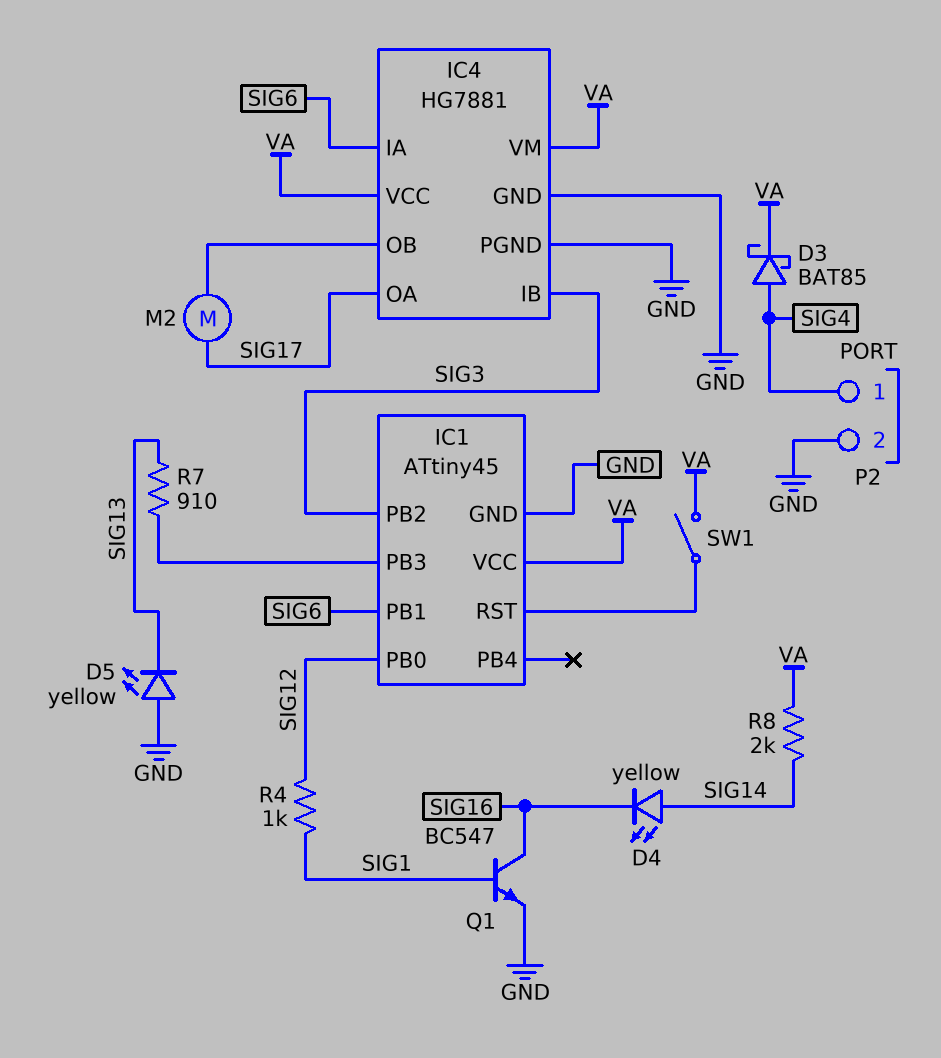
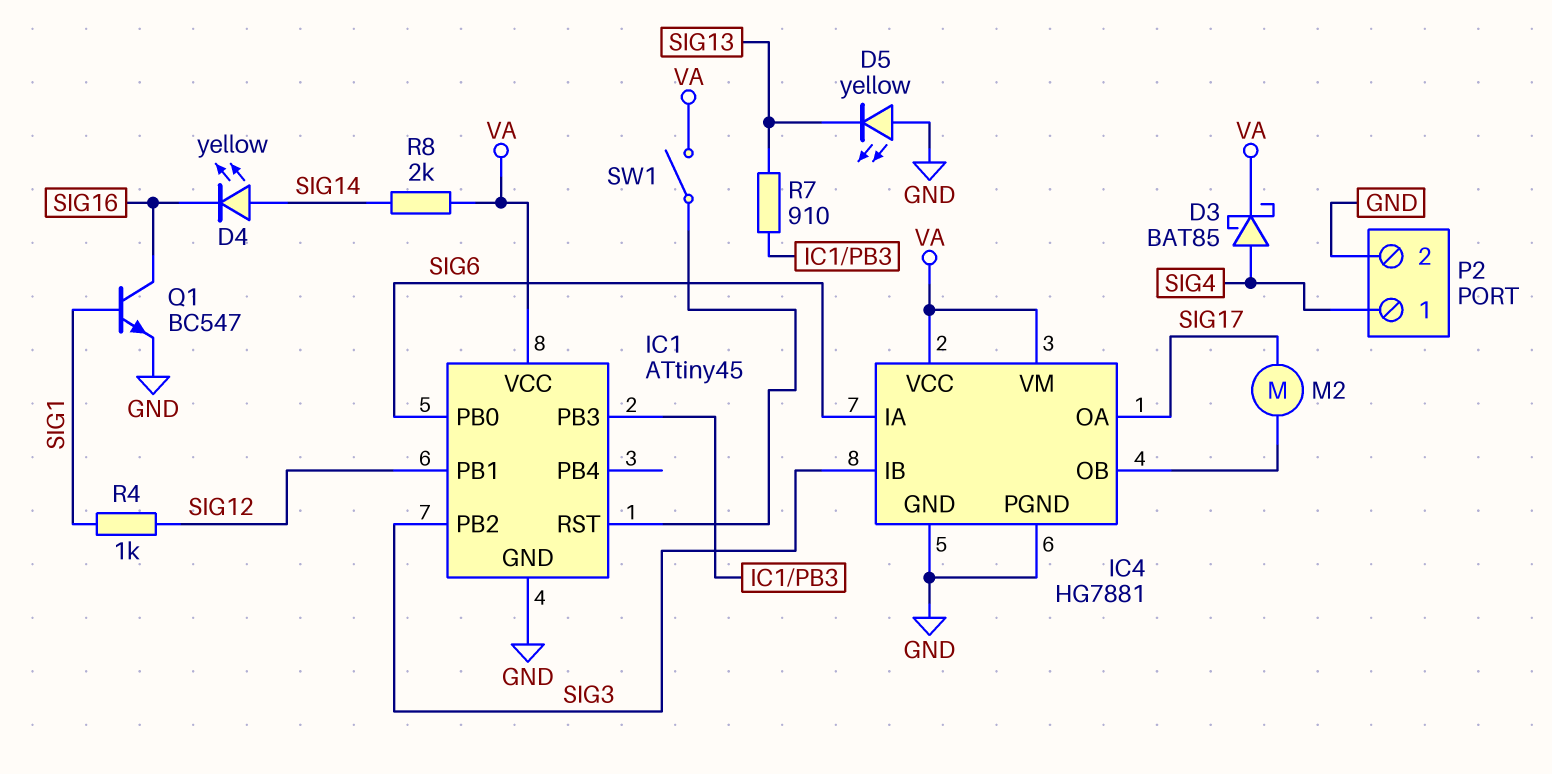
IC1 pin PB0: SIG12 -> SIG6
IC1 pin PB1: SIG6 -> SIG12

